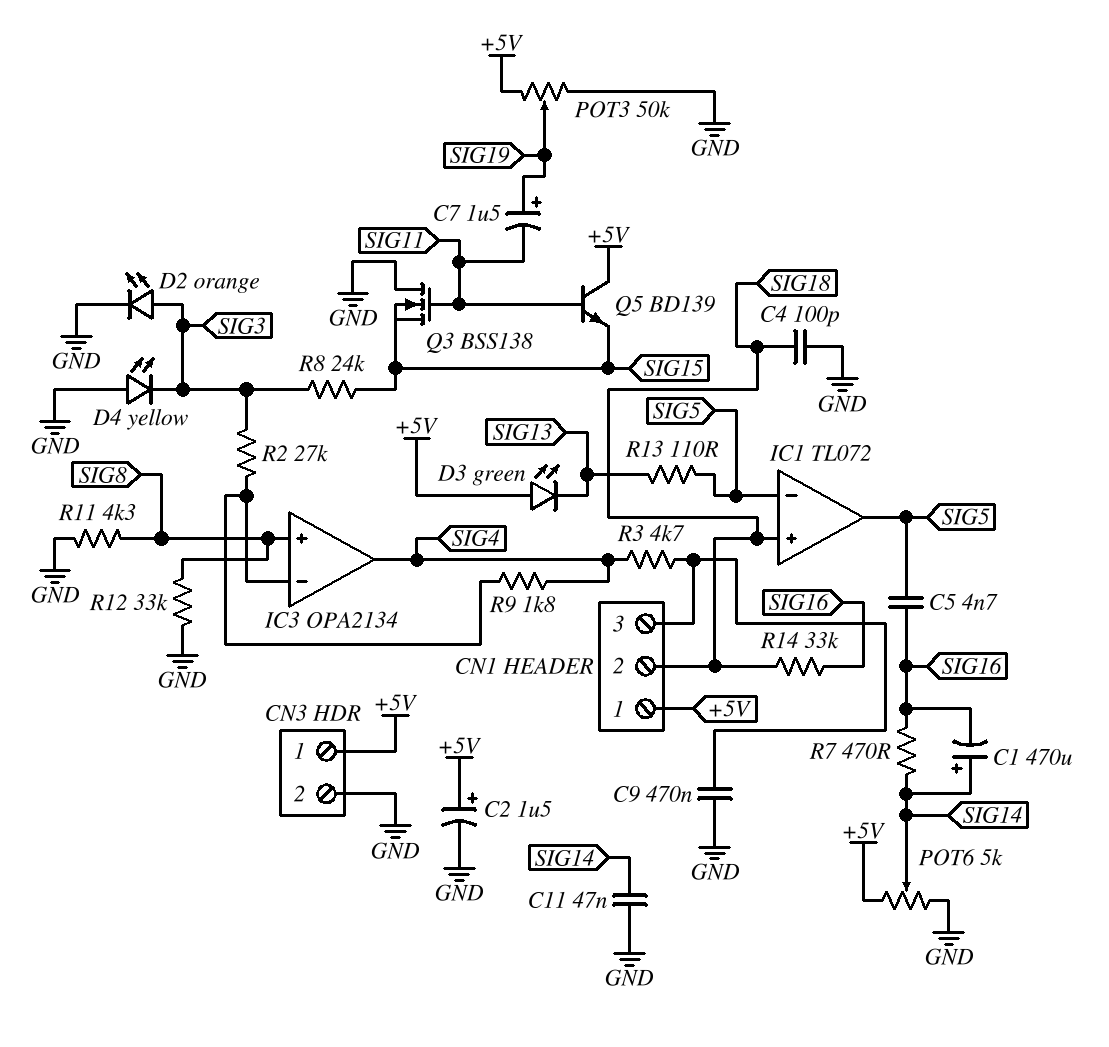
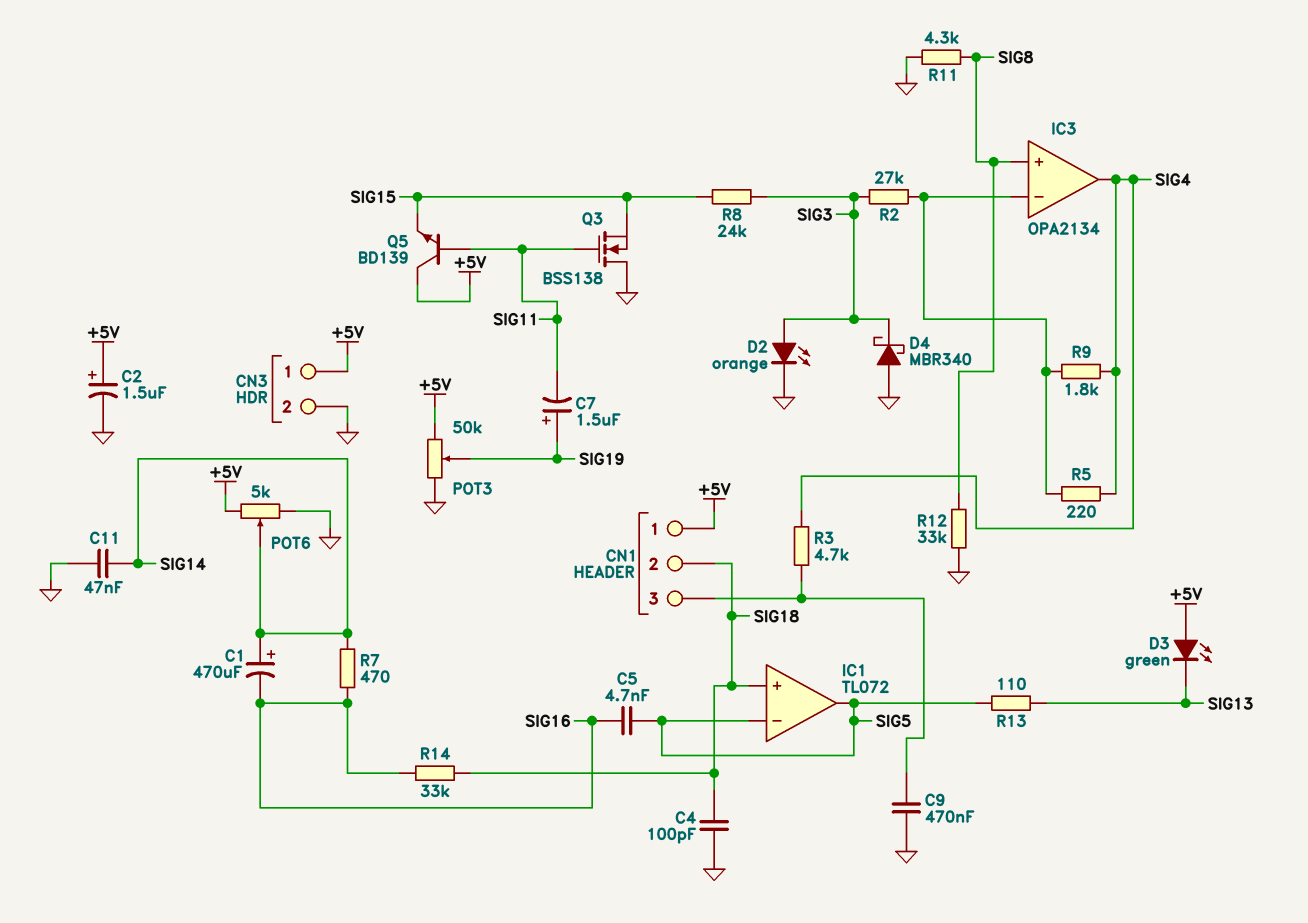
D4: LED yellow (A GND, K SIG3) -> schottky MBR340 (A GND, K SIG3)
R5: none -> 220 (IC3/in-, SIG4)

